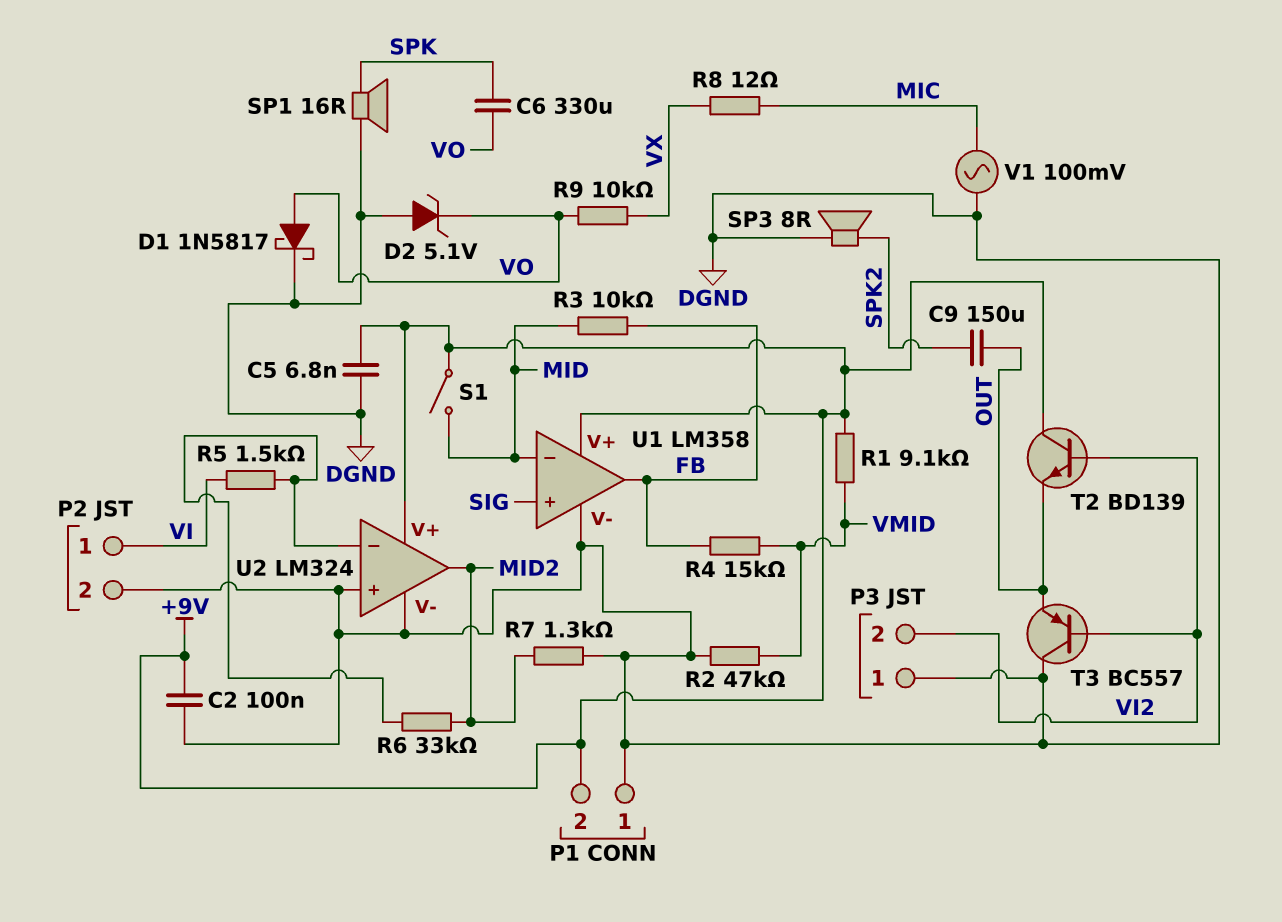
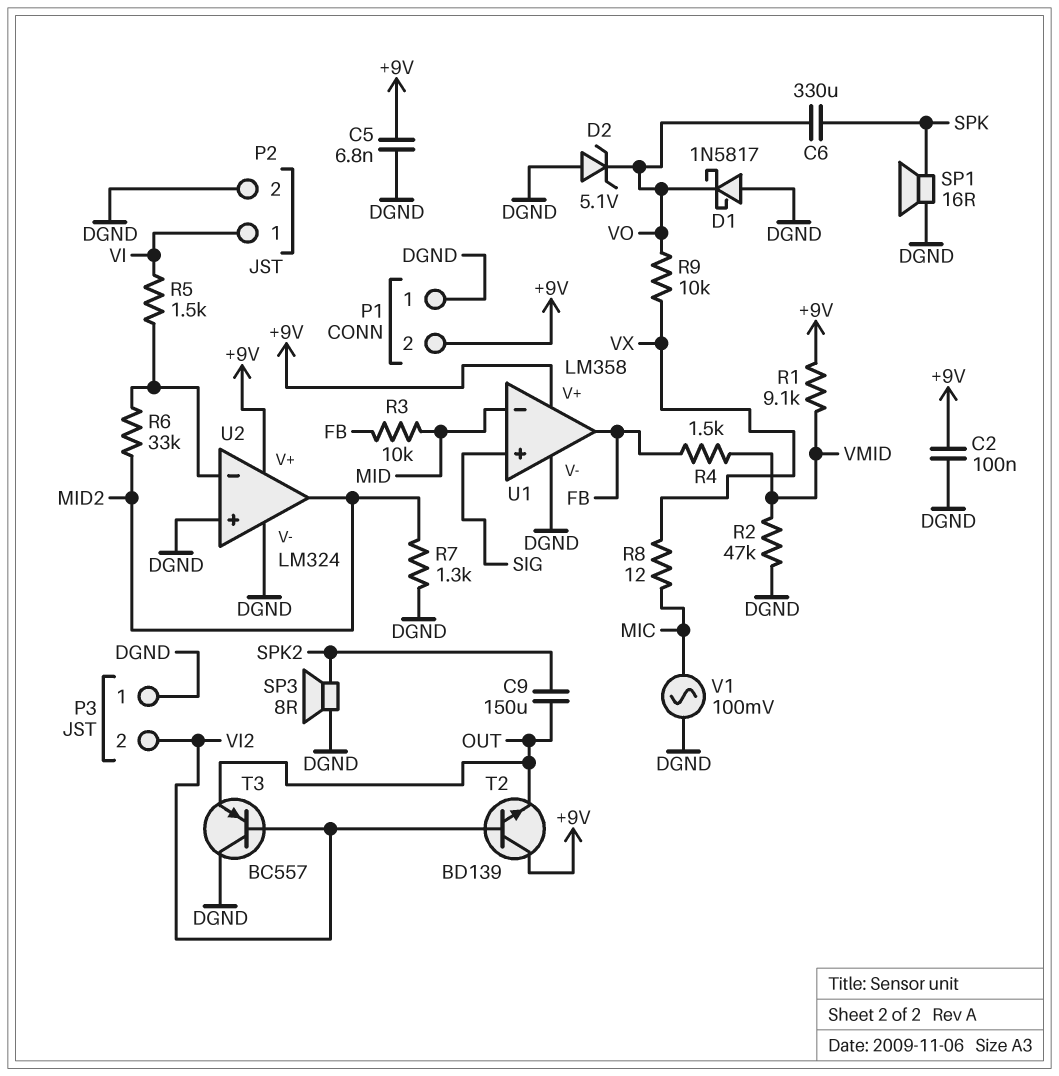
D1: schottky 1N5817 (A VO, K DGND) -> schottky 1N5817 (A DGND, K VO)
R4: 15k (FB, VMID) -> 1.5k (FB, VMID)
S1: switch (+9V, MID) -> none

